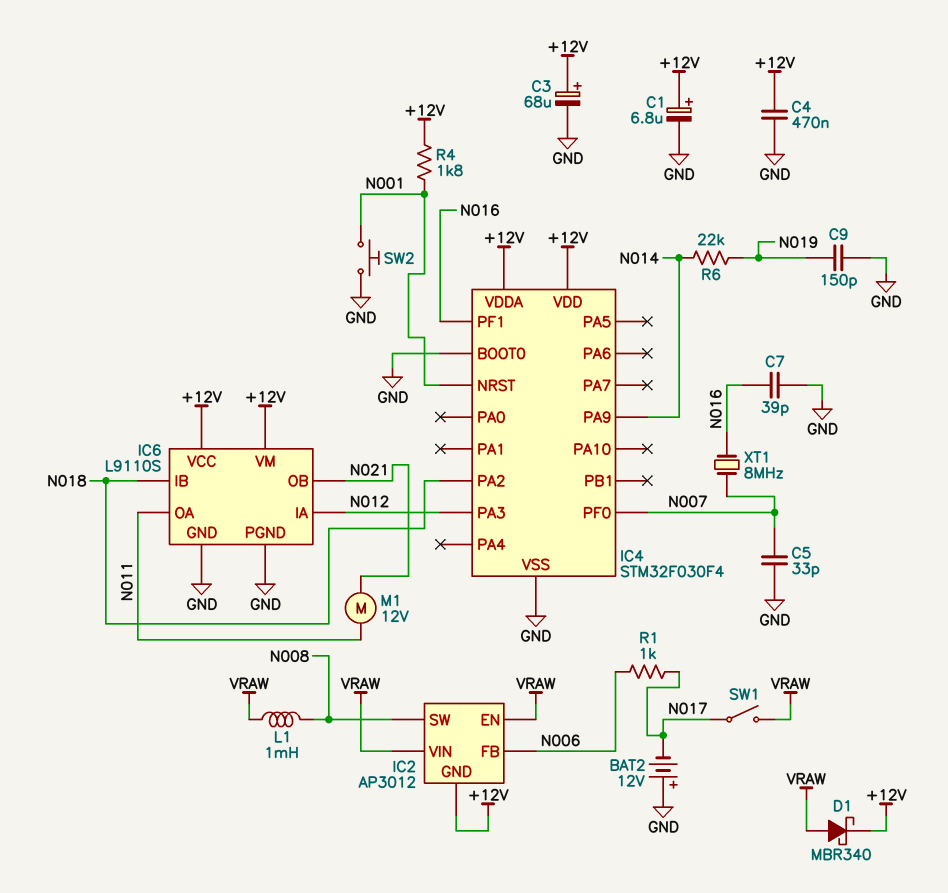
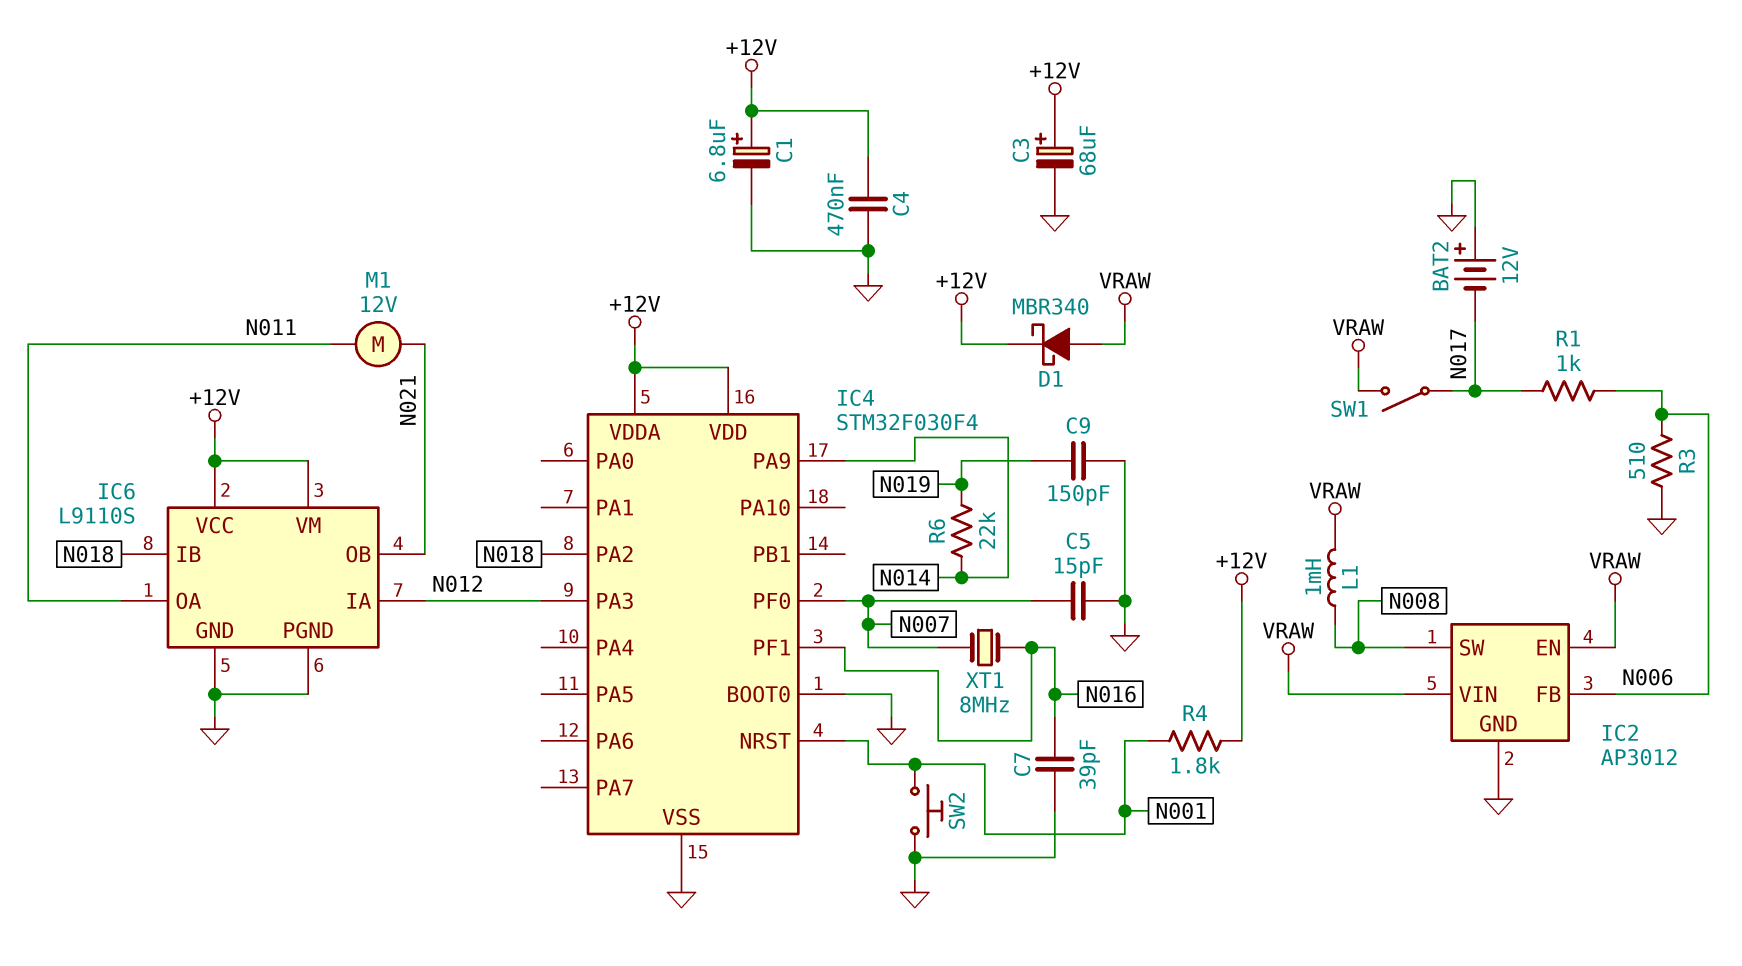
C5: 33pF (GND, N007) -> 15pF (GND, N007)
IC2 pin GND: +12V -> GND
R3: none -> 510 (GND, N006)

